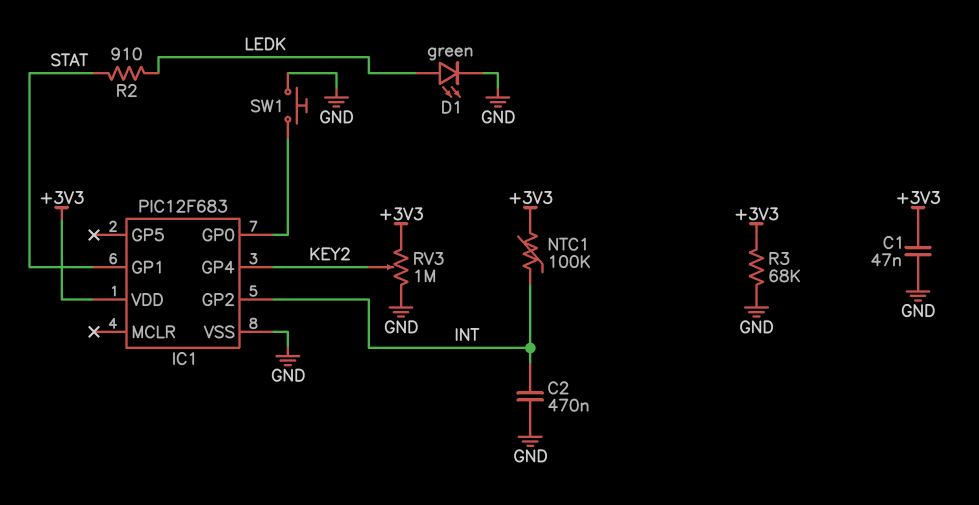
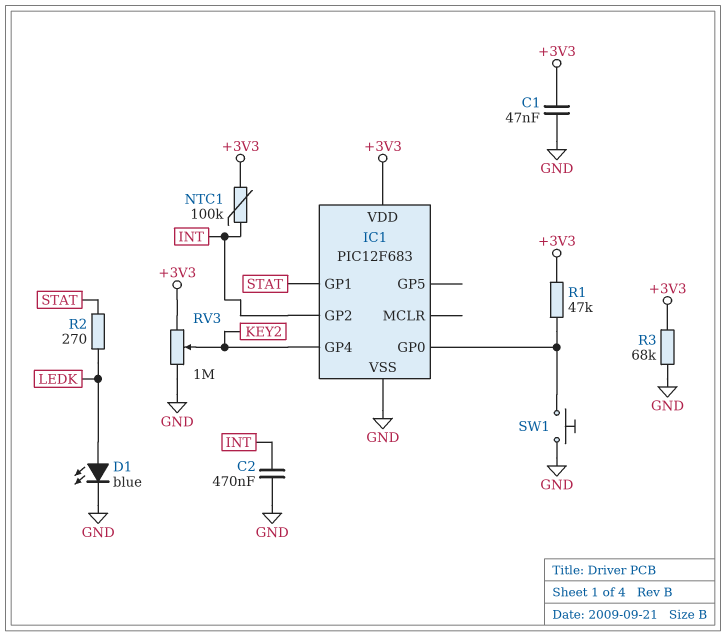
D1: LED green (A LEDK, K GND) -> LED blue (A LEDK, K GND)
R1: none -> 47k (+3V3, IC1/GP0)
R2: 910 (LEDK, STAT) -> 270 (LEDK, STAT)

